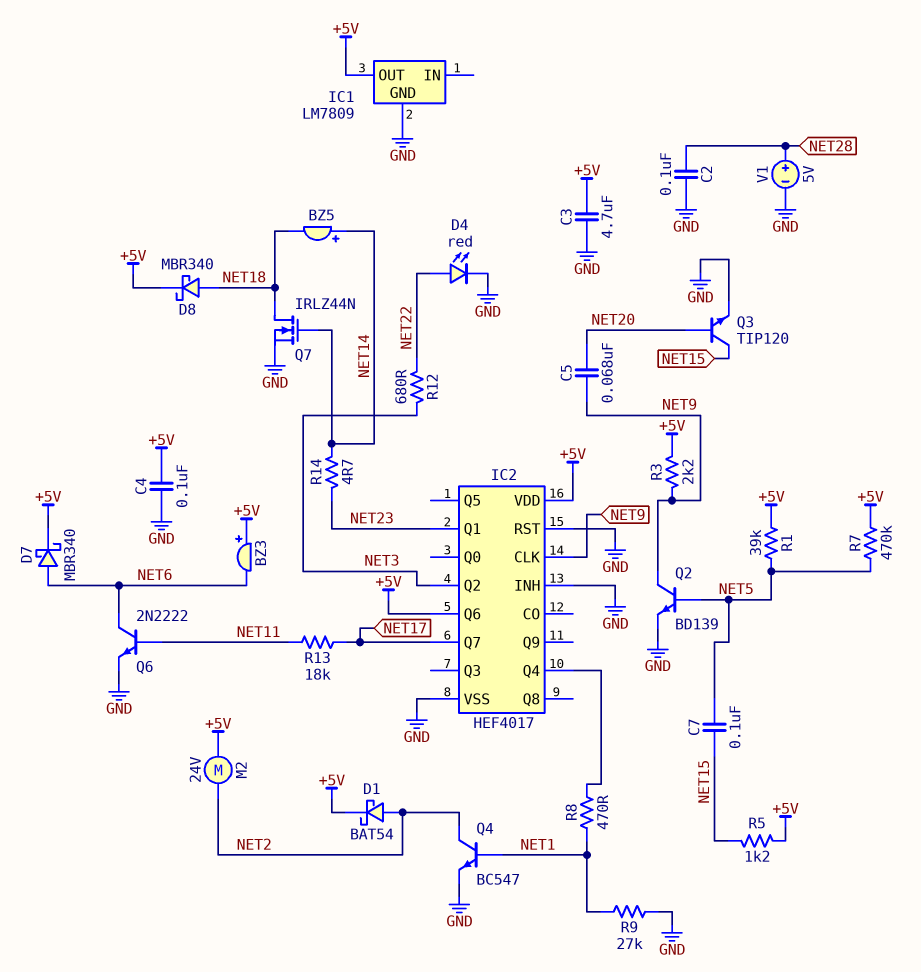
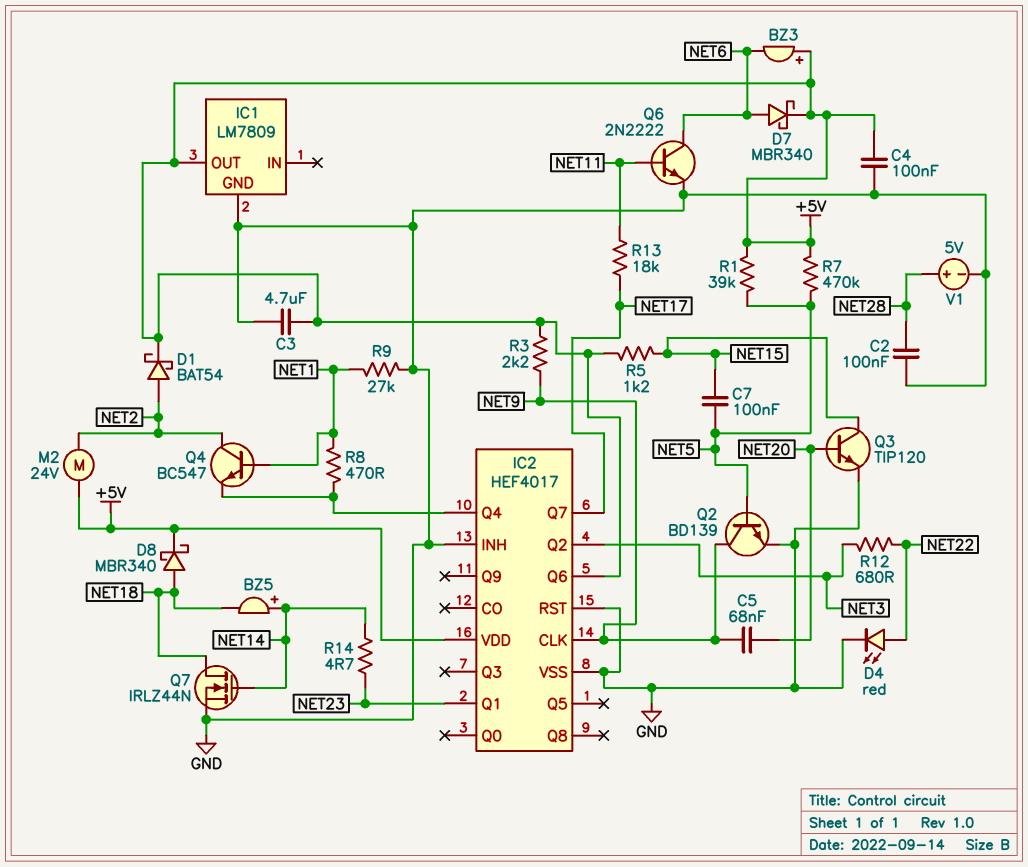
Q4: NPN BC547 (B NET1, C NET2, E GND) -> NPN BC547 (B NET1, C NET2, E IC2/Q4)

